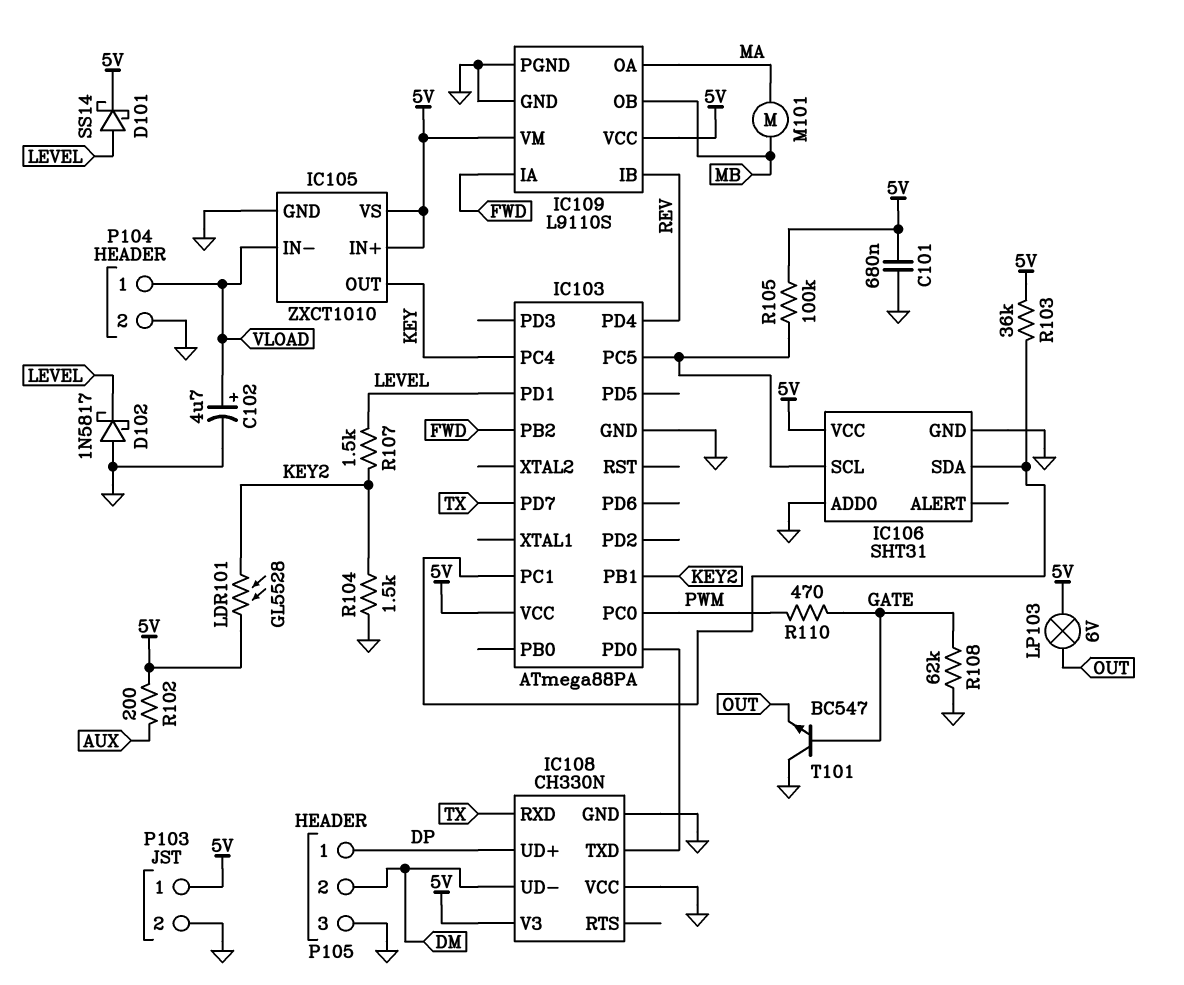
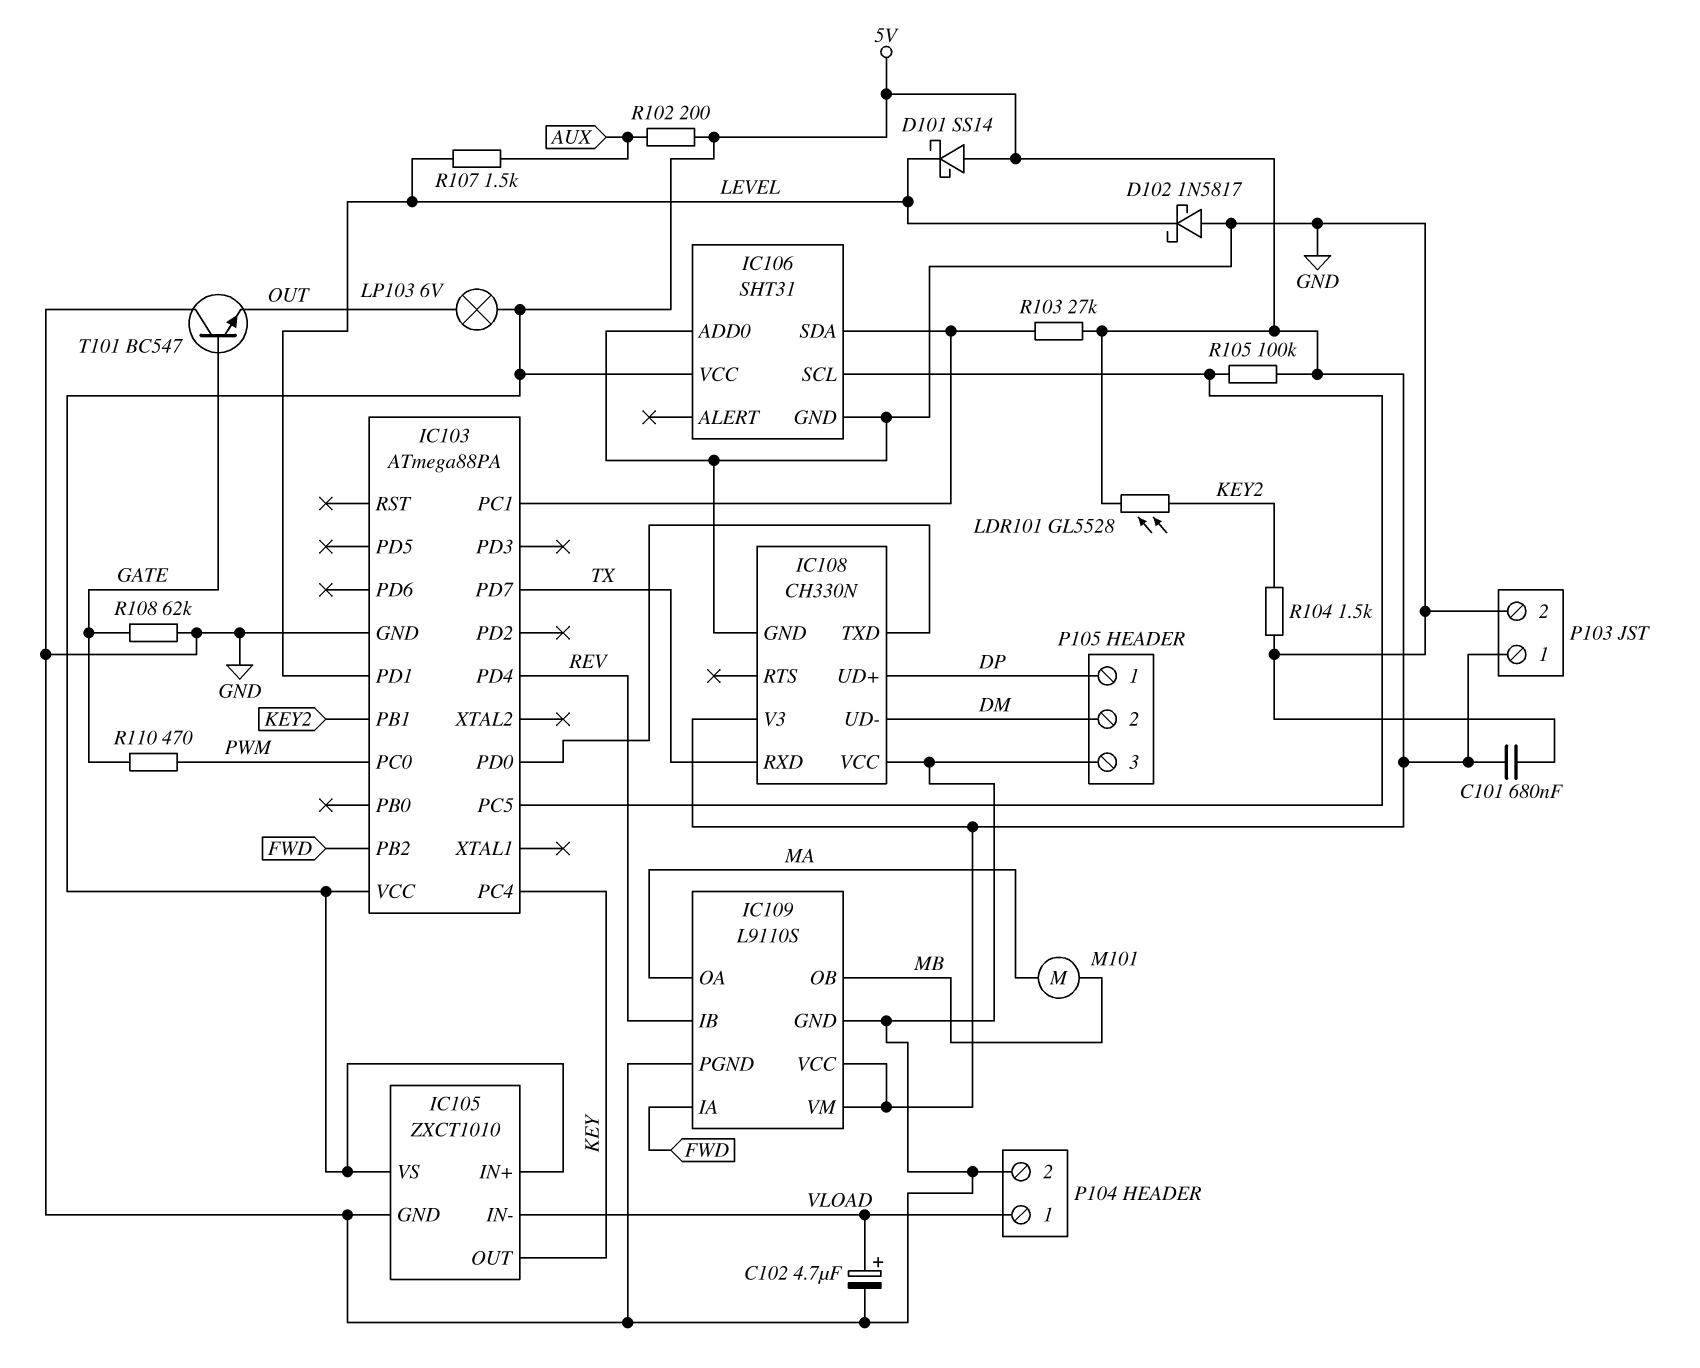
D101: schottky SS14 (A LEVEL, K 5V) -> schottky SS14 (A 5V, K LEVEL)
R103: 36k (5V, IC103/PC1) -> 27k (5V, IC103/PC1)
R107: 1.5k (KEY2, LEVEL) -> 1.5k (AUX, LEVEL)

